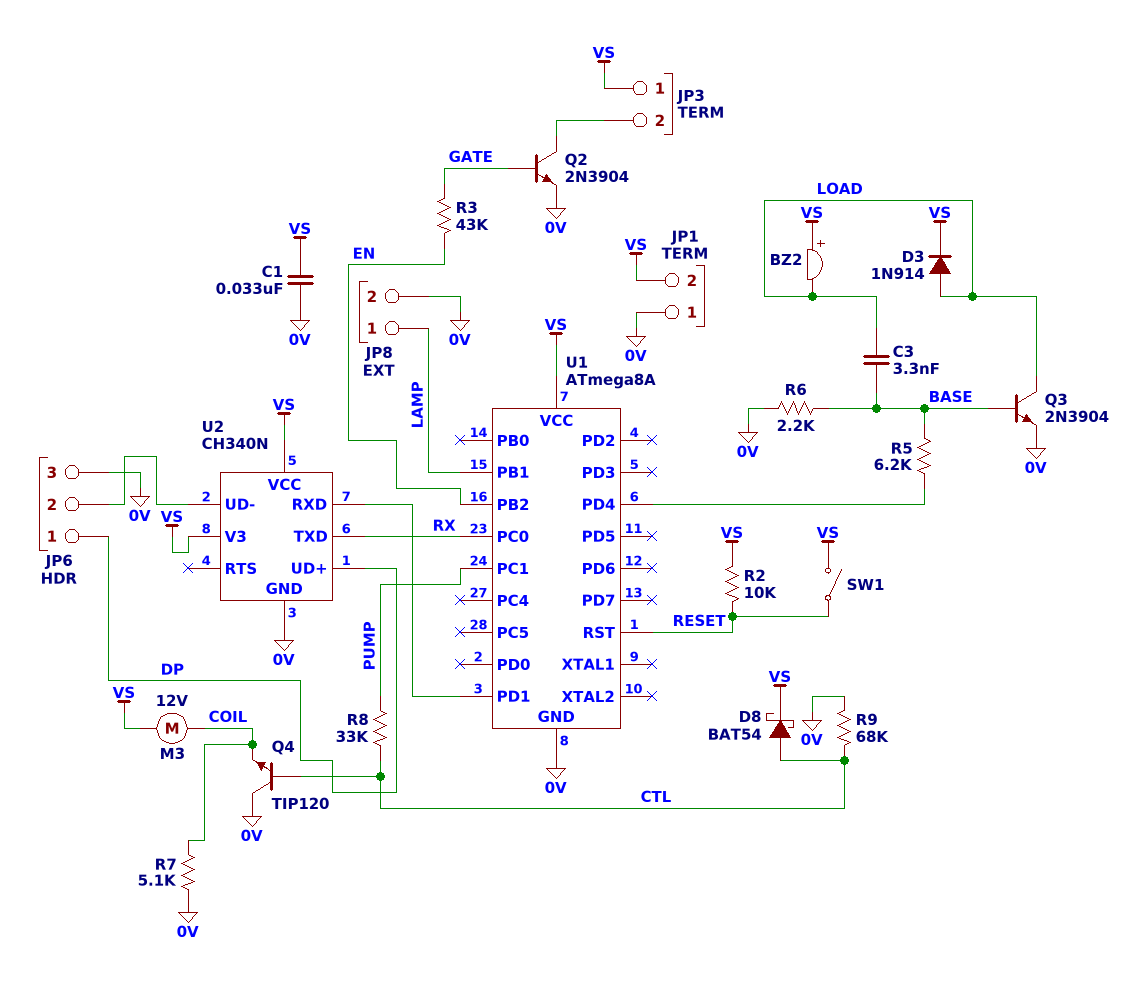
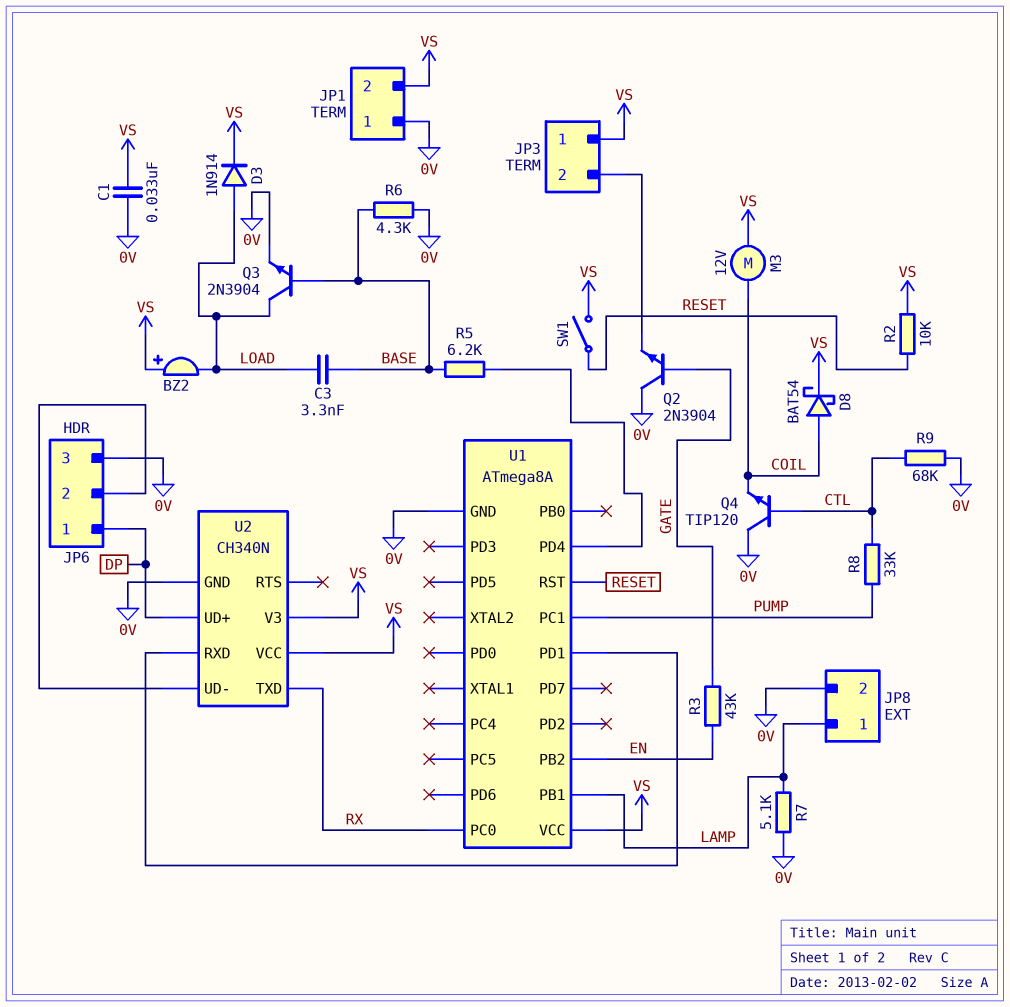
D8: schottky BAT54 (A CTL, K VS) -> schottky BAT54 (A COIL, K VS)
Q2: NPN 2N3904 (B GATE, C JP3/2, E 0V) -> NPN 2N3904 (B GATE, C 0V, E JP3/2)
R6: 2.2k (0V, BASE) -> 4.3k (0V, BASE)
R7: 5.1k (0V, COIL) -> 5.1k (0V, LAMP)

